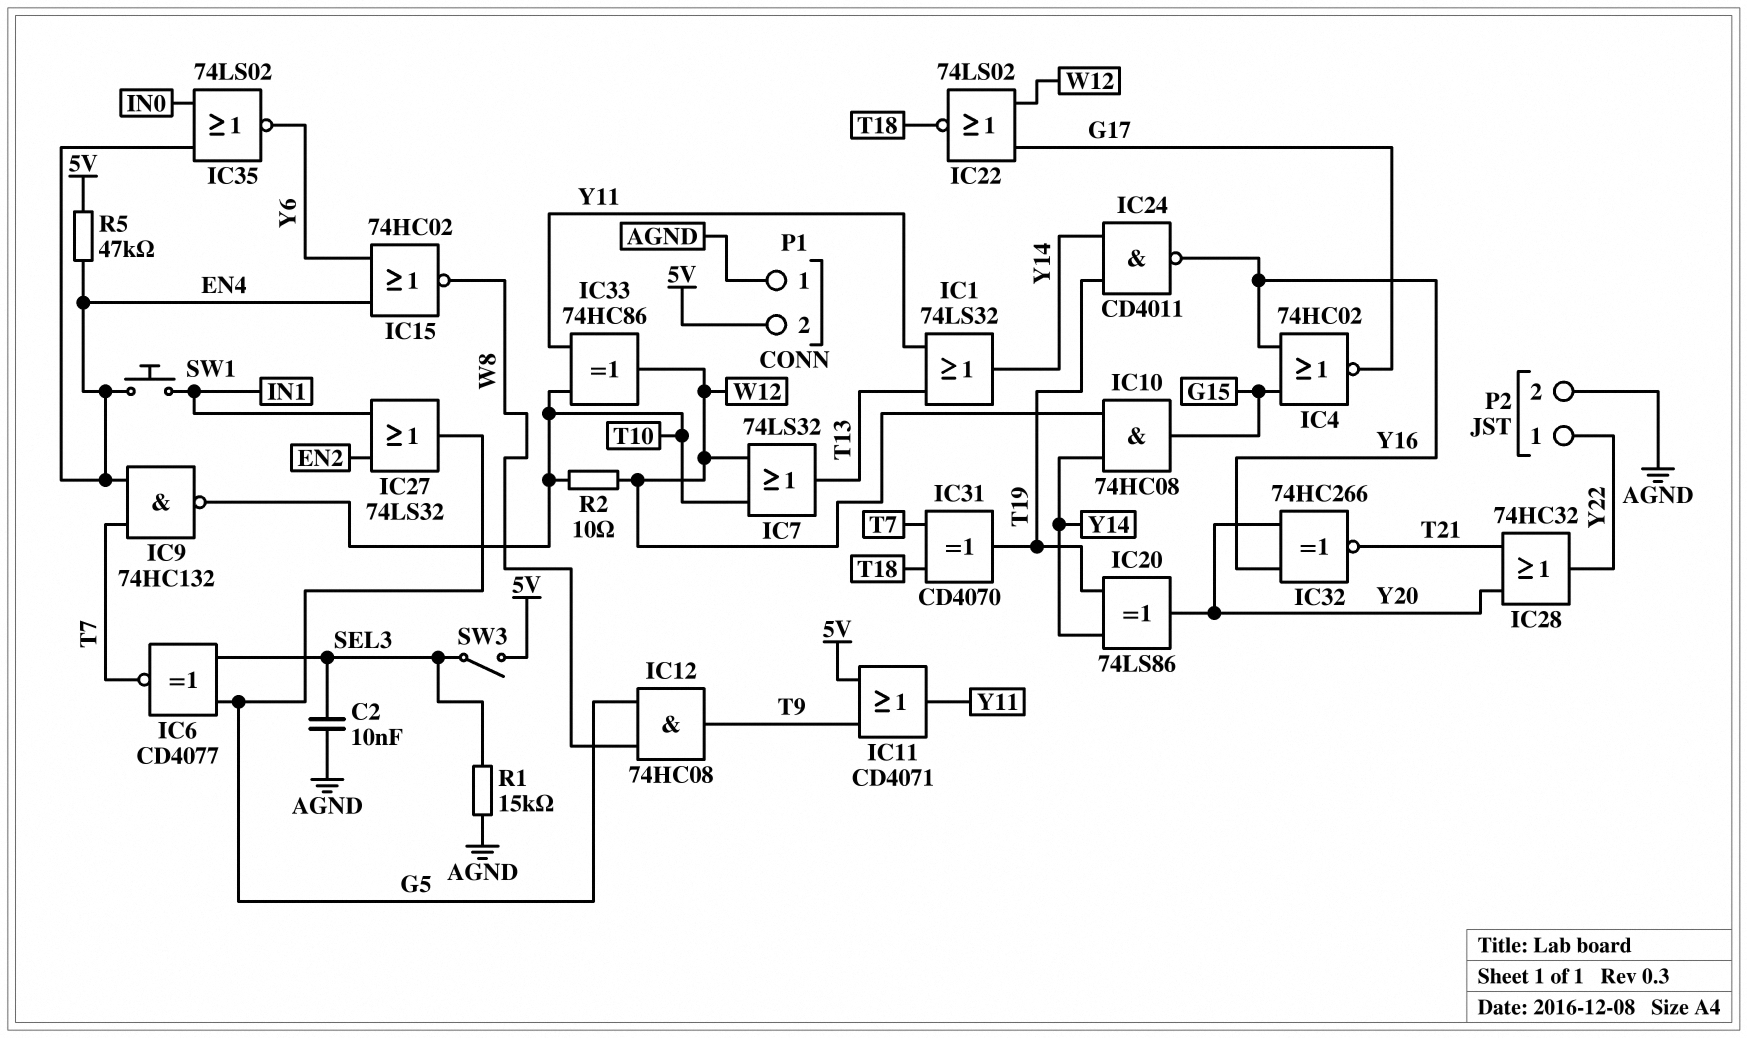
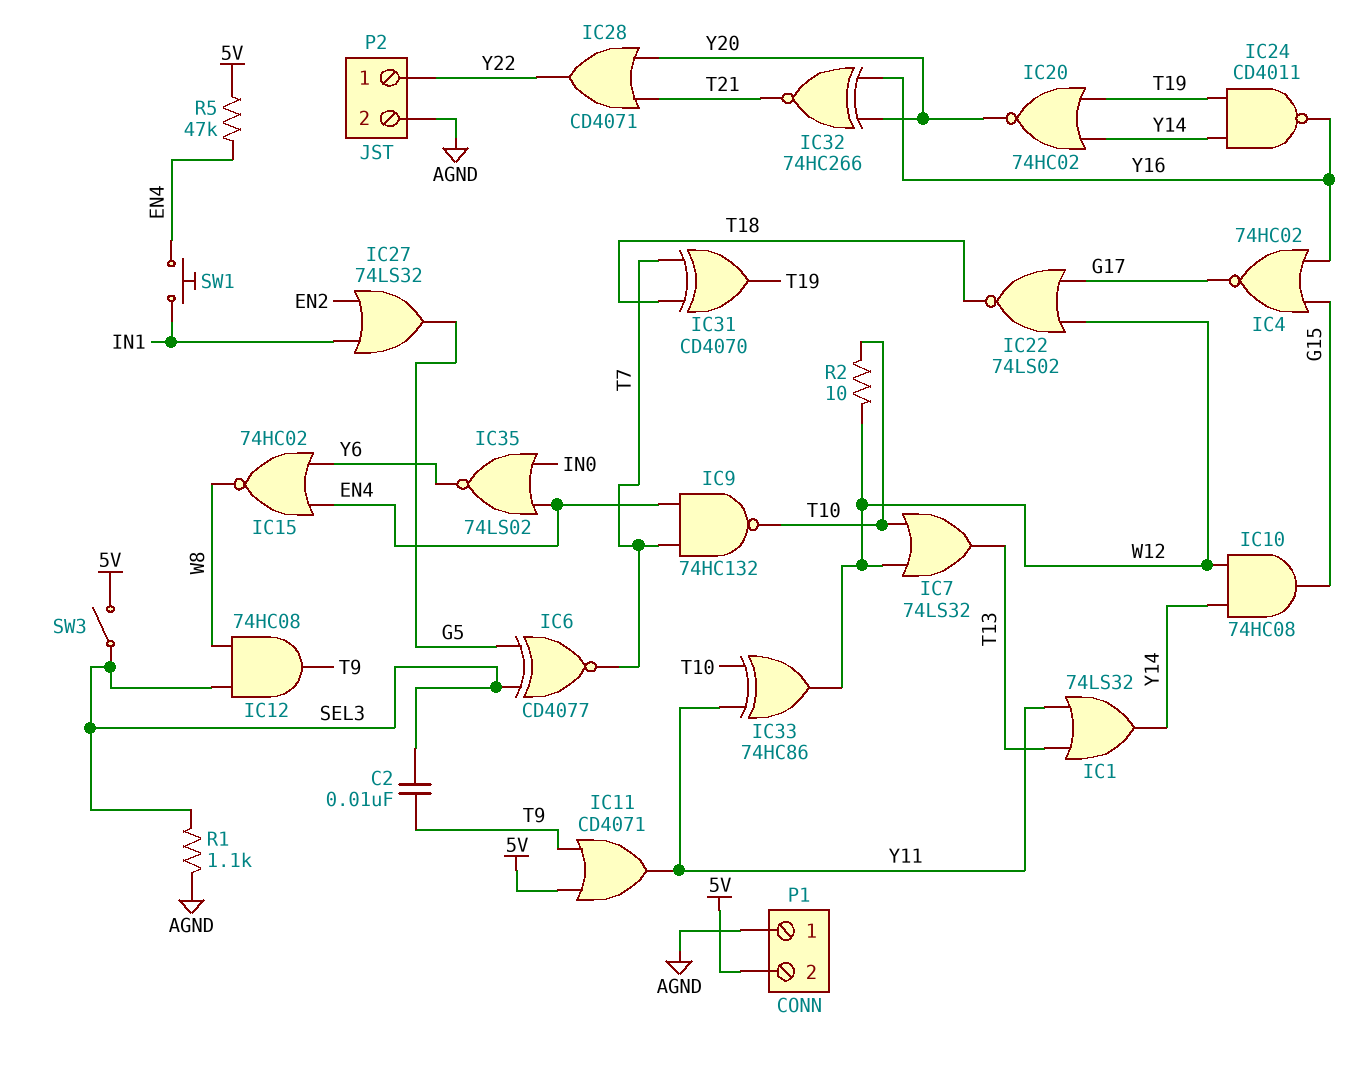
C2: 10nF (AGND, SEL3) -> 10nF (SEL3, T9)
IC12: AND 74HC08 (in G5, in W8, out T9) -> AND 74HC08 (in SEL3, in W8, out T9)
IC20: XOR 74LS86 (in T19, in Y14, out Y20) -> NOR 74HC02 (in T19, in Y14, out Y20)
IC28: OR 74HC32 (in T21, in Y20, out Y22) -> OR CD4071 (in T21, in Y20, out Y22)
R1: 15k (AGND, SEL3) -> 1.1k (AGND, SEL3)

